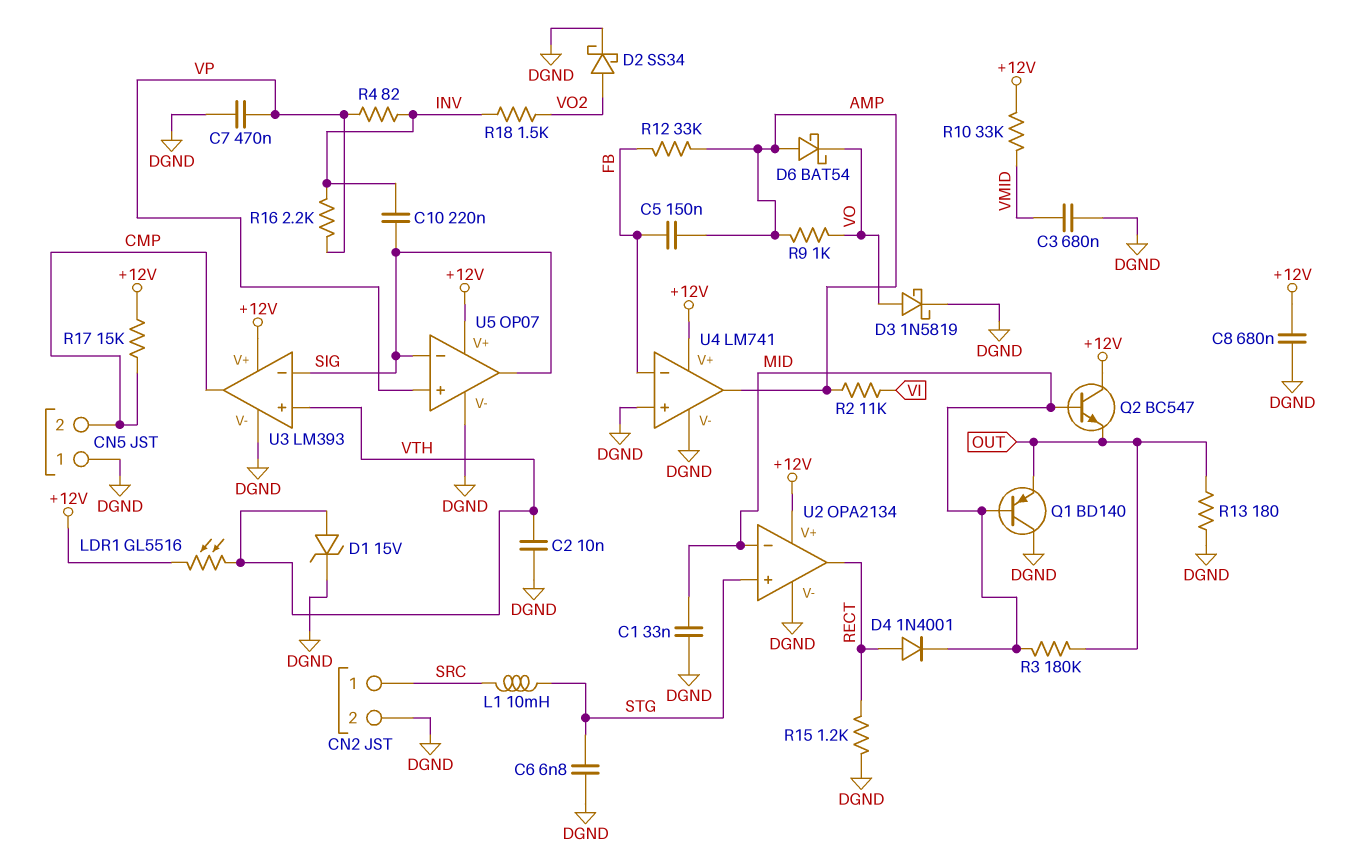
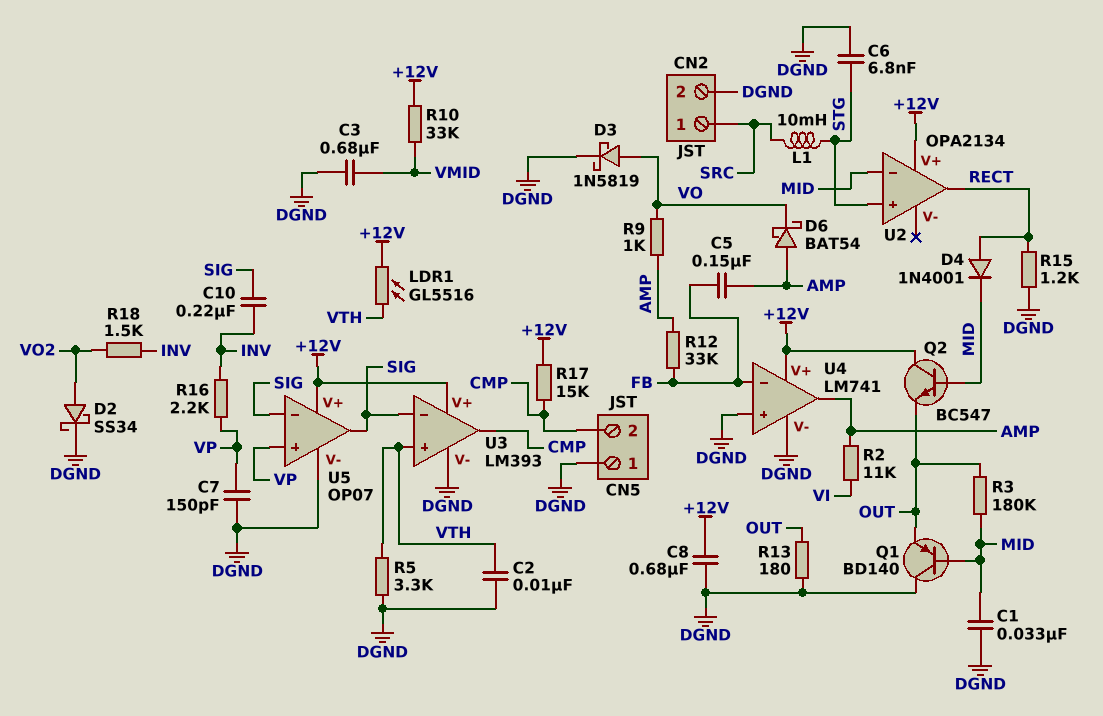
C7: 470nF (DGND, VP) -> 150pF (DGND, VP)
D1: zener 15V (A VTH, K DGND) -> none
R4: 82 (INV, VP) -> none
R5: none -> 3.3k (DGND, VTH)
U2 pin V-: DGND -> none

